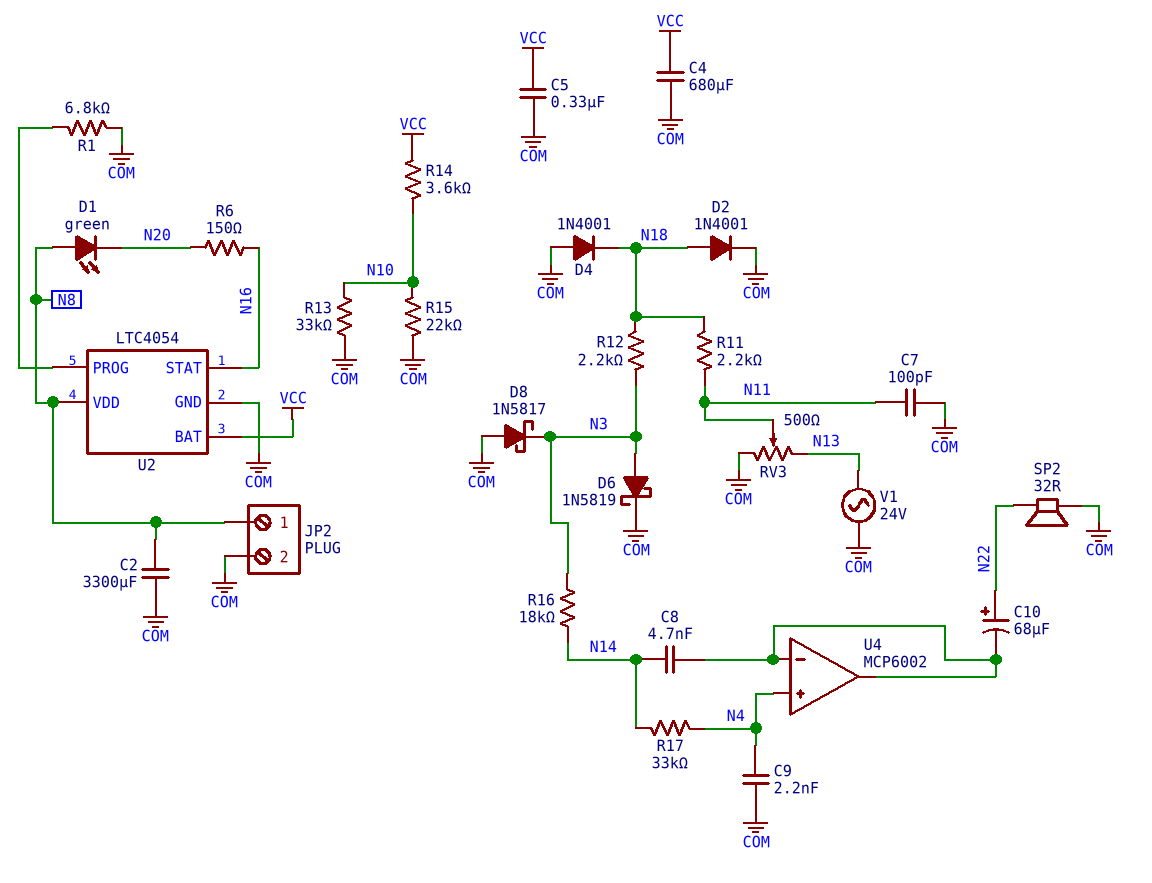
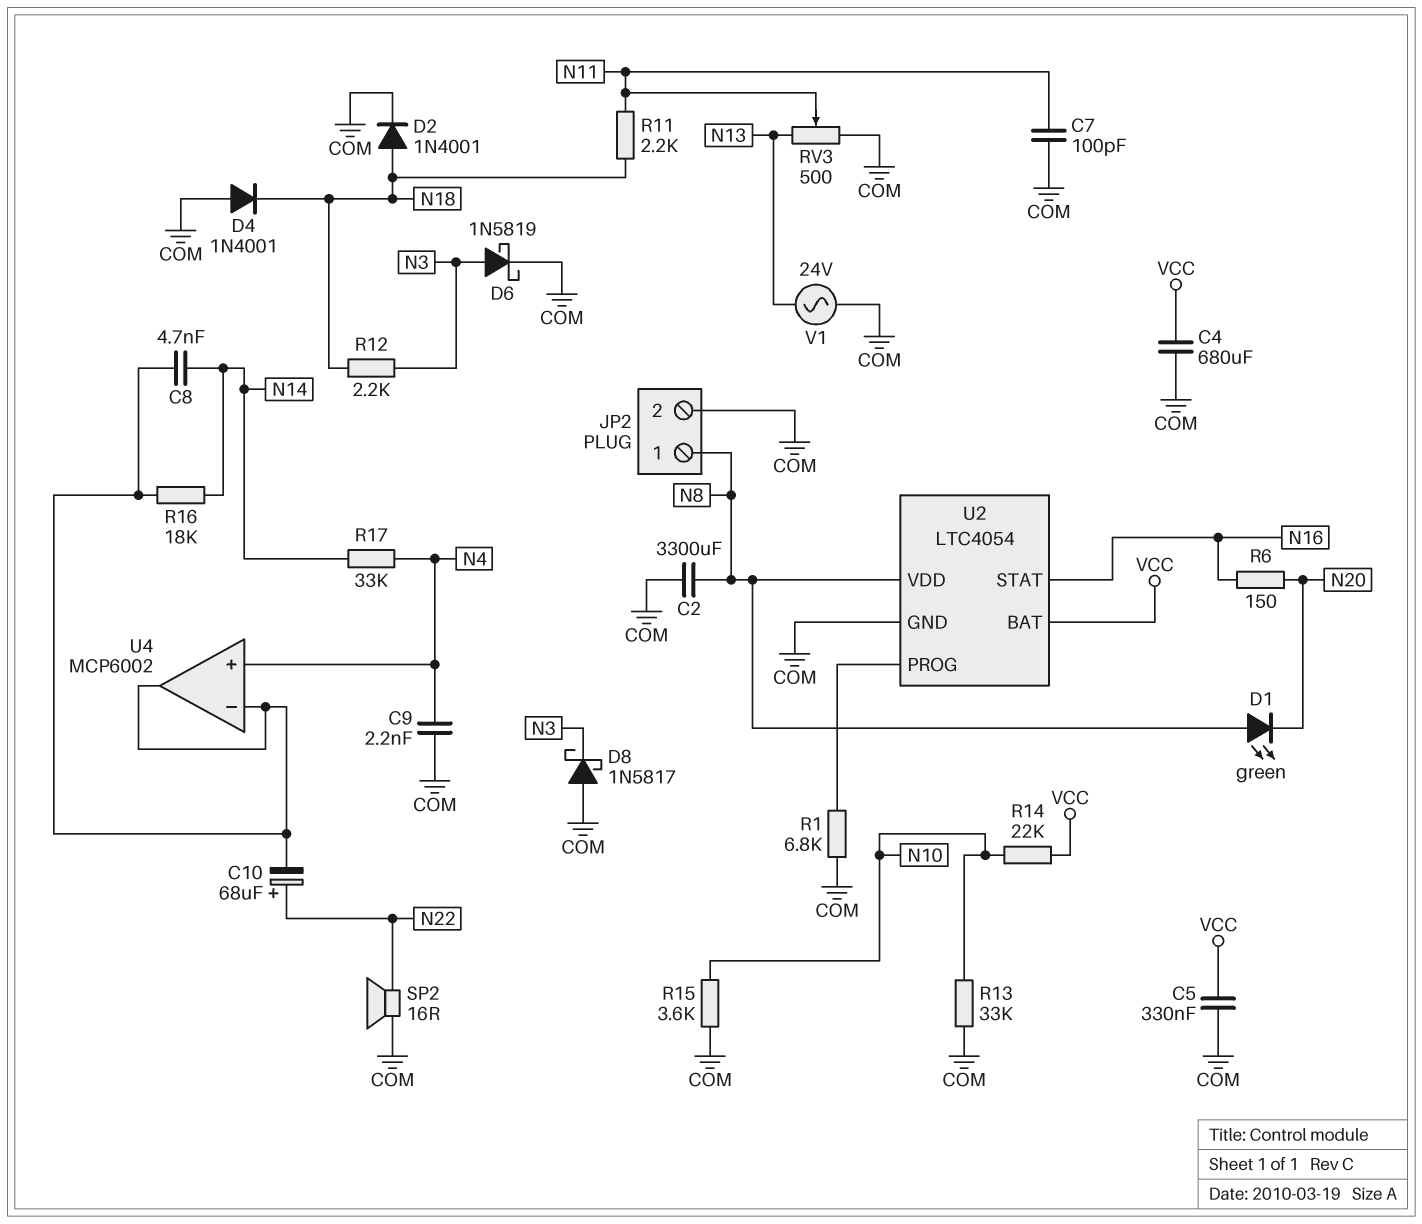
R14: 3.6k (N10, VCC) -> 22k (N10, VCC)
R15: 22k (COM, N10) -> 3.6k (COM, N10)
R16: 18k (N3, N14) -> 18k (N14, U4/in-)
SP2: speaker 32R (COM, N22) -> speaker 16R (COM, N22)

